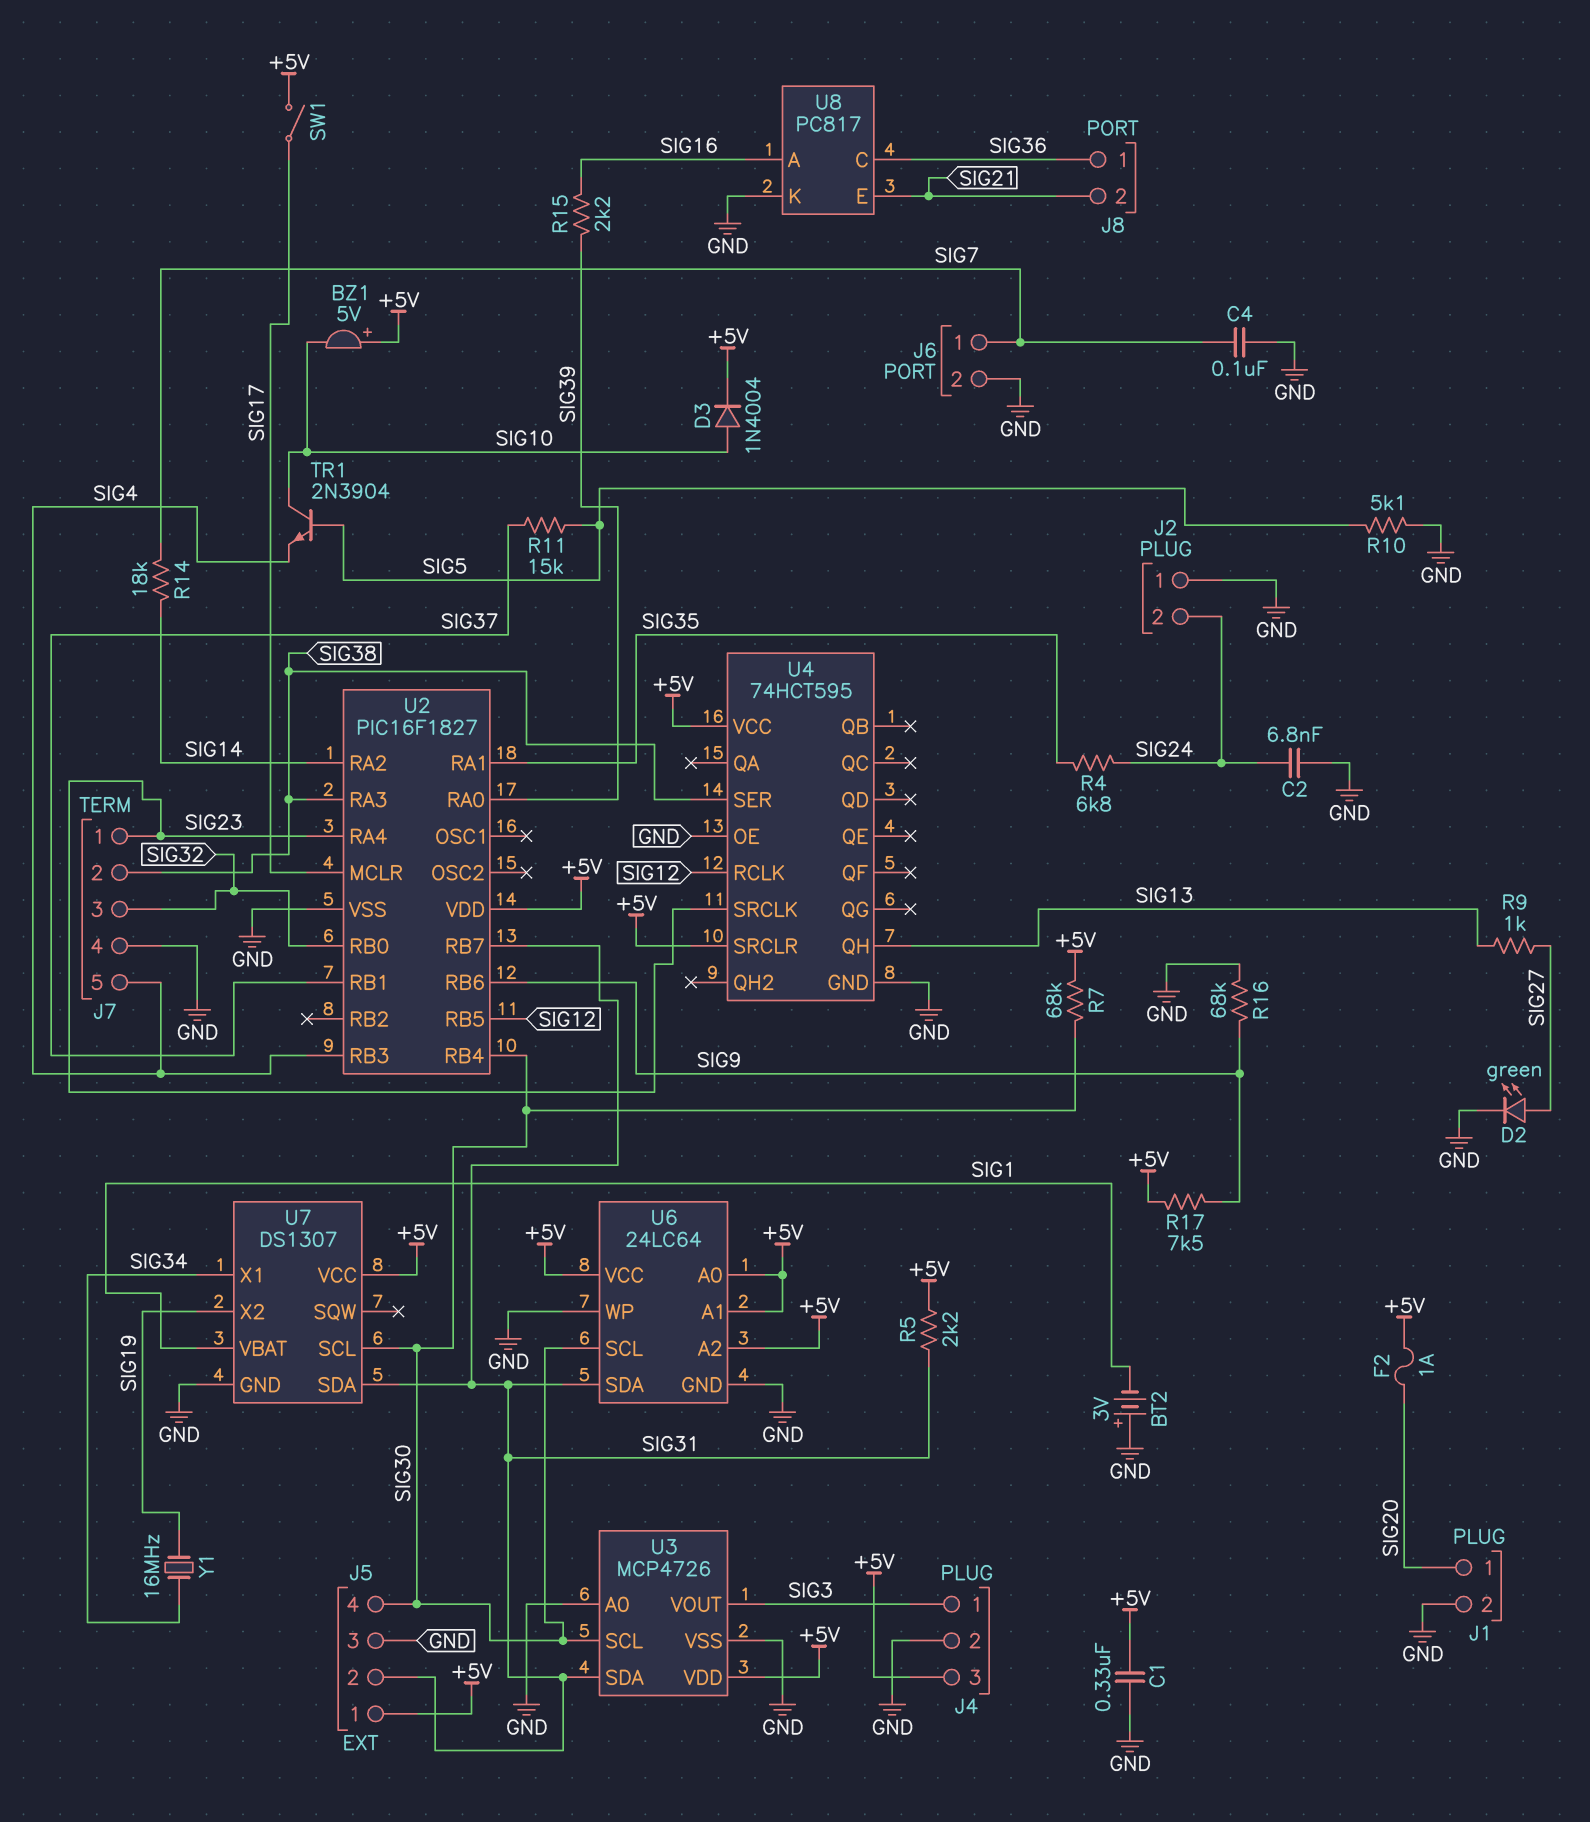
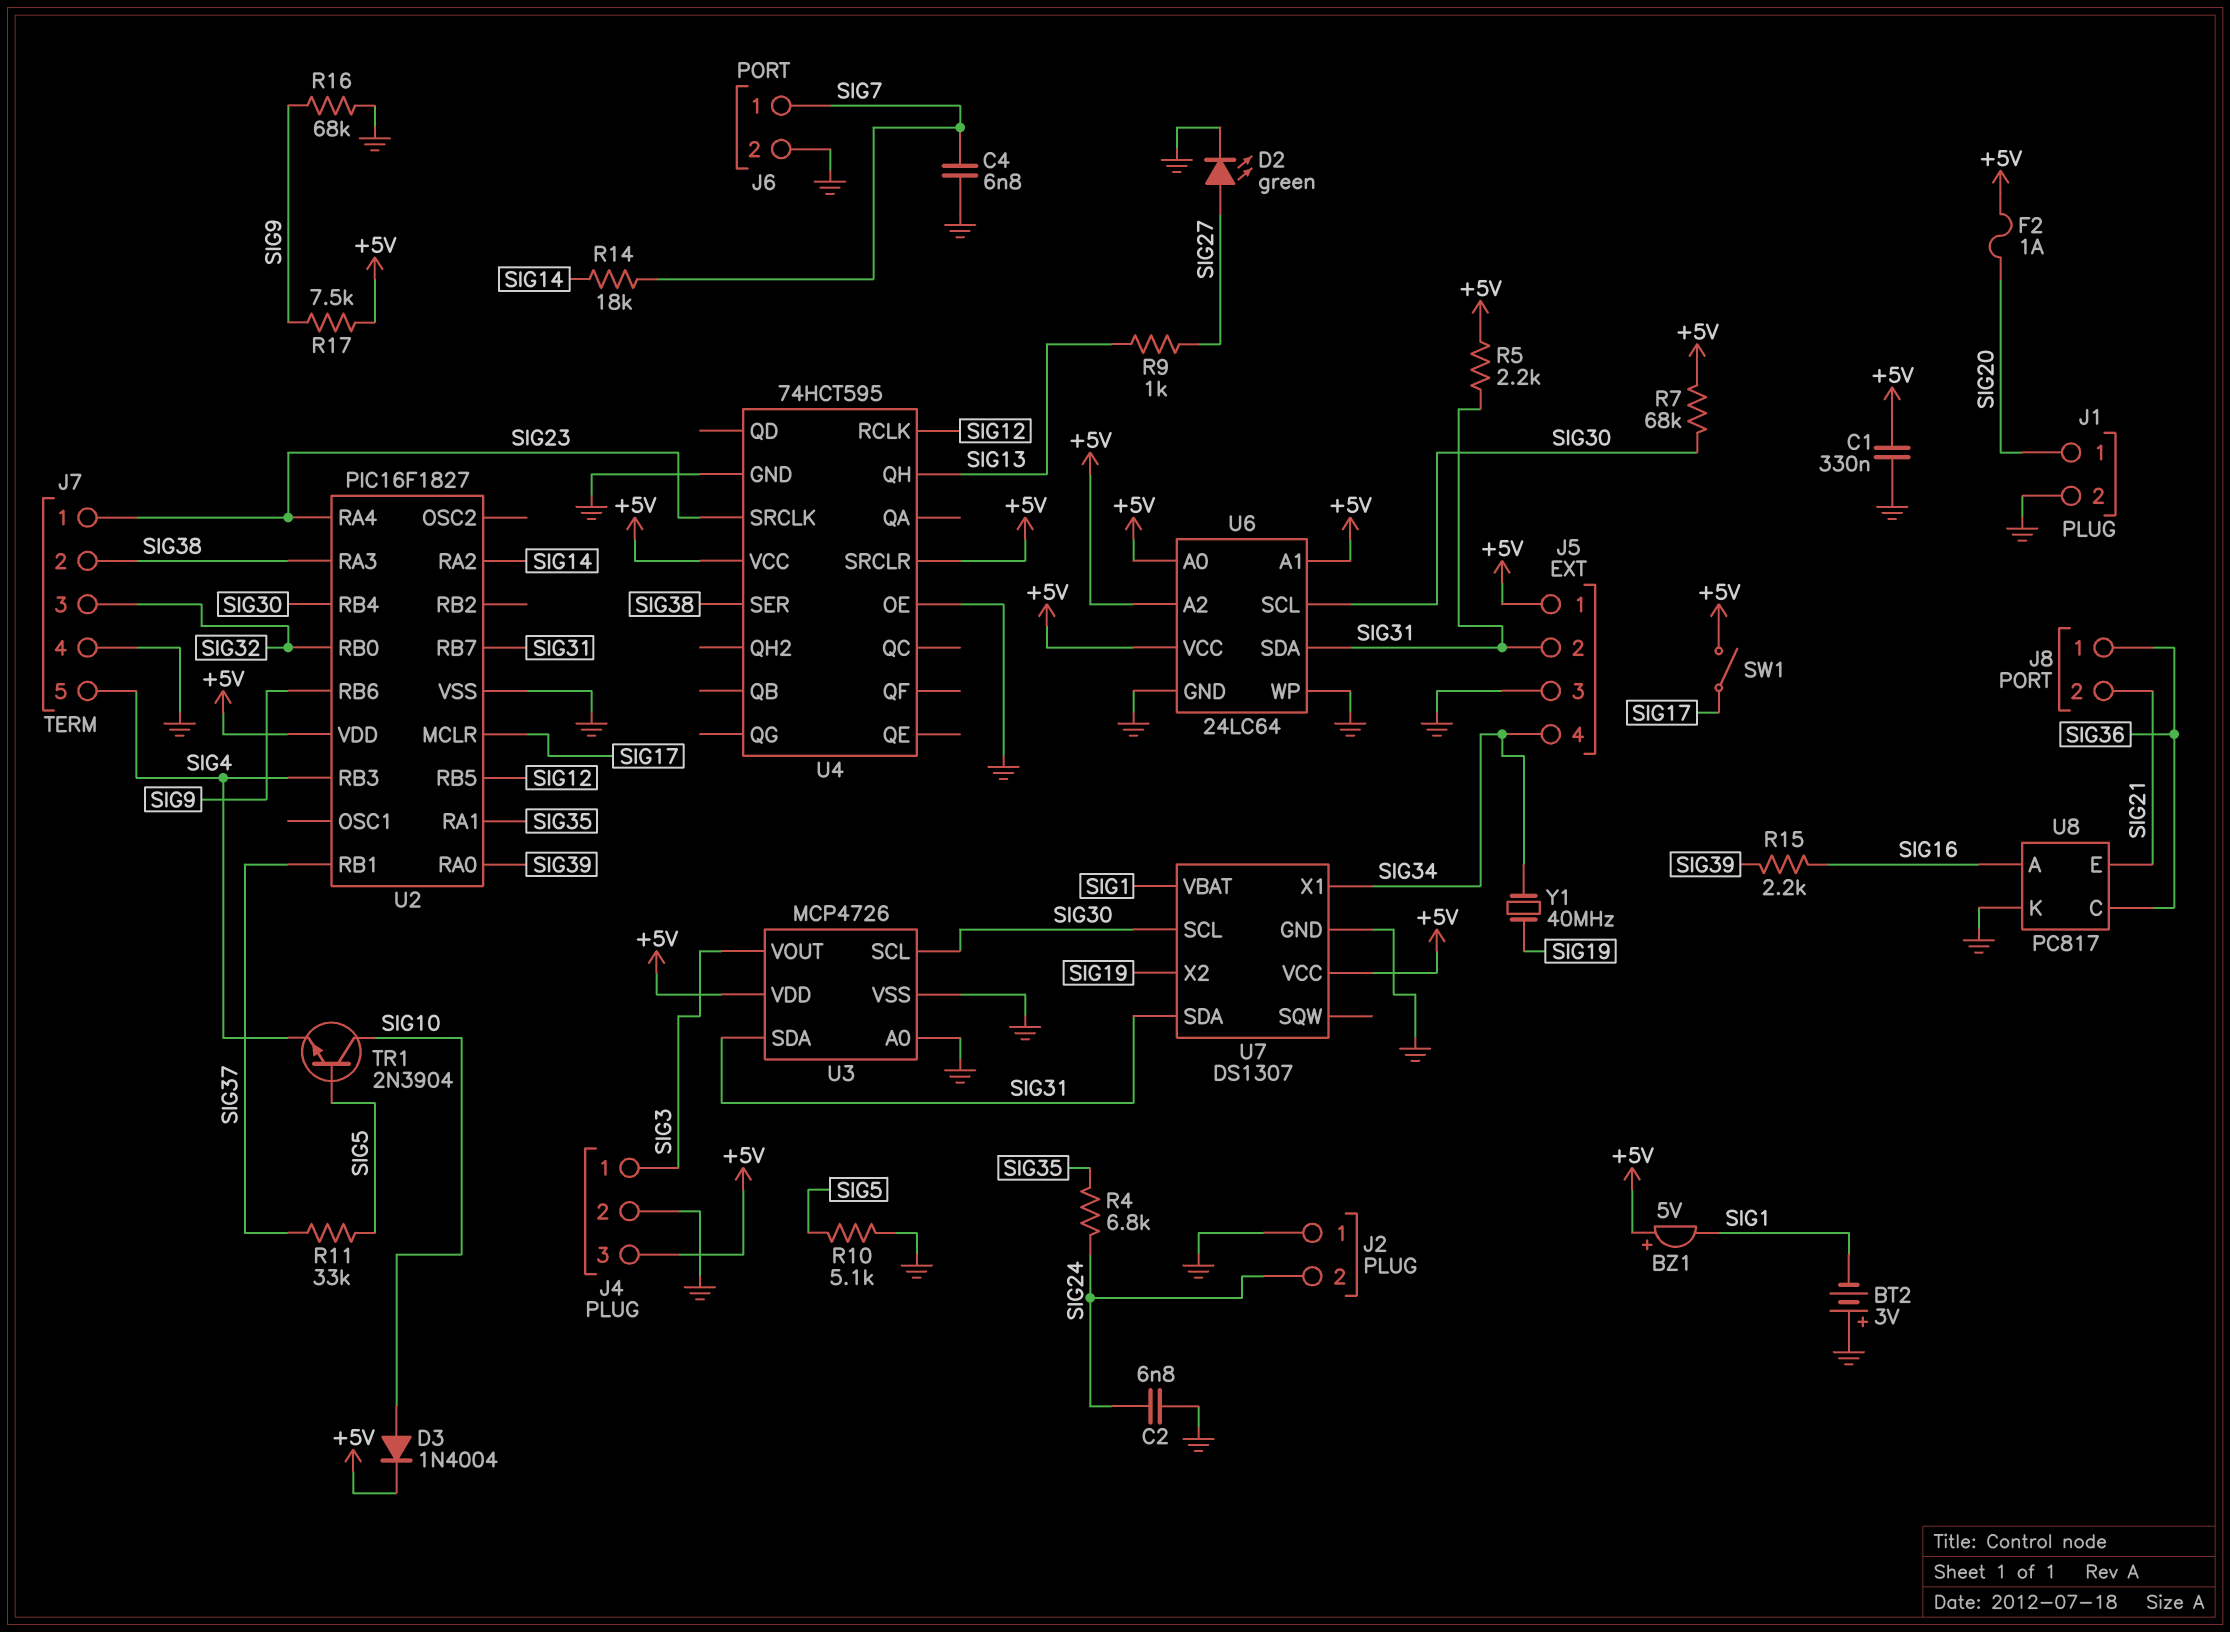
BZ1: buzzer 5V (plus +5V, minus SIG10) -> buzzer 5V (plus +5V, minus SIG1)
C4: 100nF (GND, SIG7) -> 6.8nF (GND, SIG7)
J5 pin 4: SIG30 -> SIG34
R11: 15k (SIG5, SIG37) -> 33k (SIG5, SIG37)
Y1: 16MHz (SIG19, SIG34) -> 40MHz (SIG19, SIG34)

